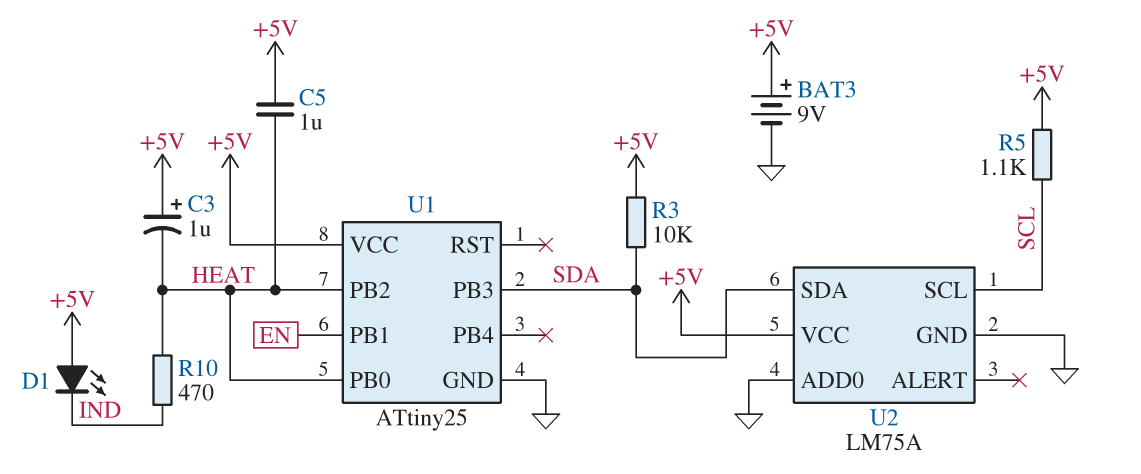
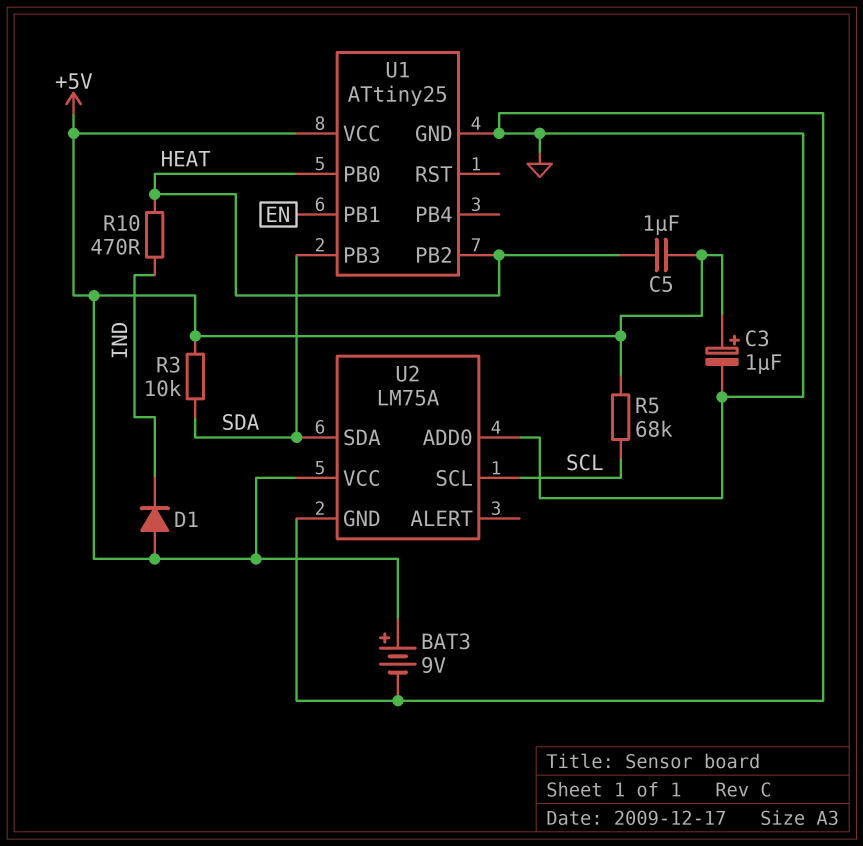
C3: 1uF (plus +5V, minus HEAT) -> 1uF (plus +5V, minus GND)
D1: LED (A +5V, K IND) -> diode (A +5V, K IND)
R5: 1.1k (+5V, SCL) -> 68k (+5V, SCL)

